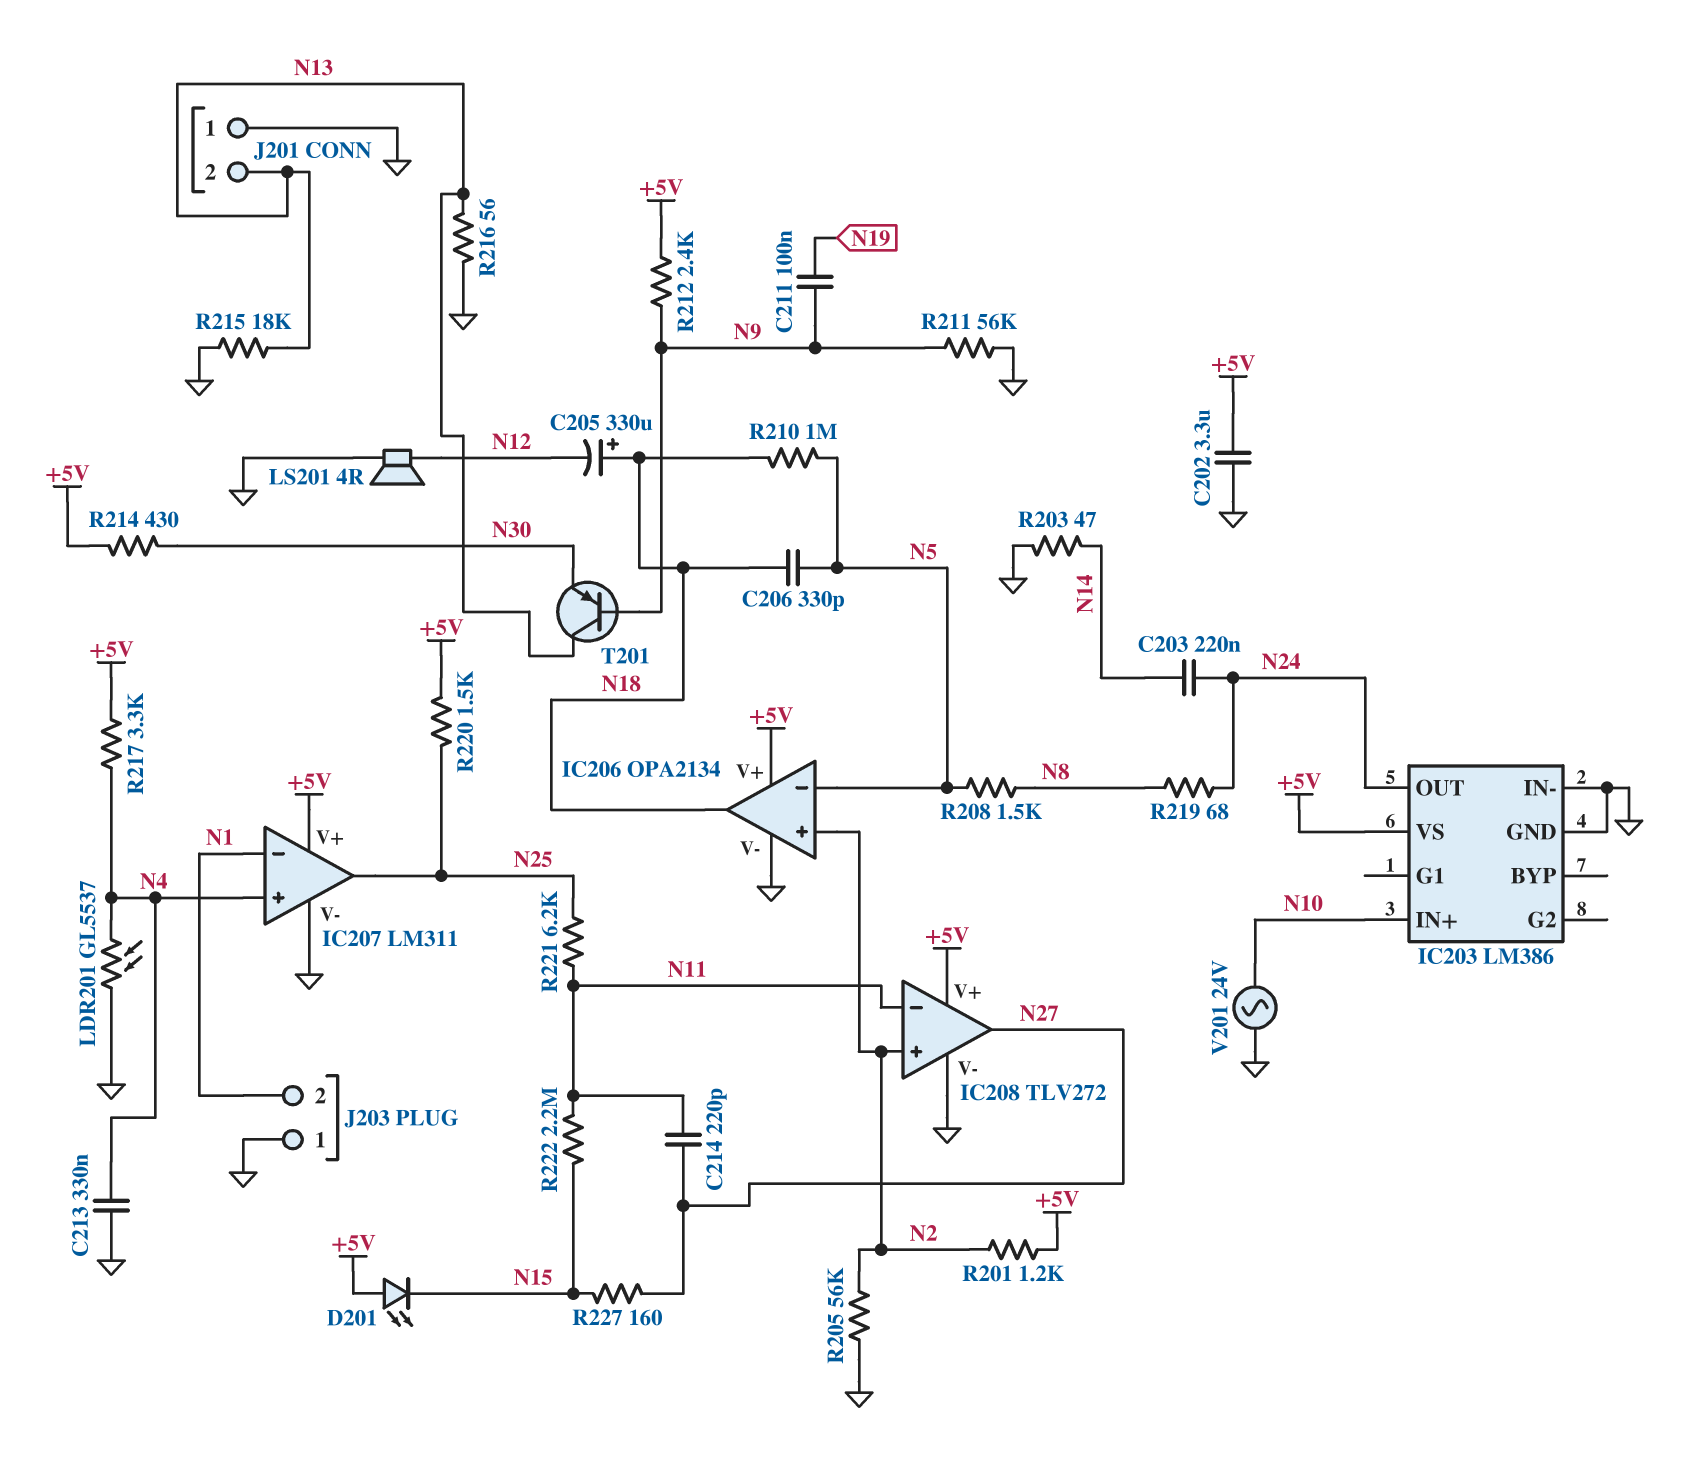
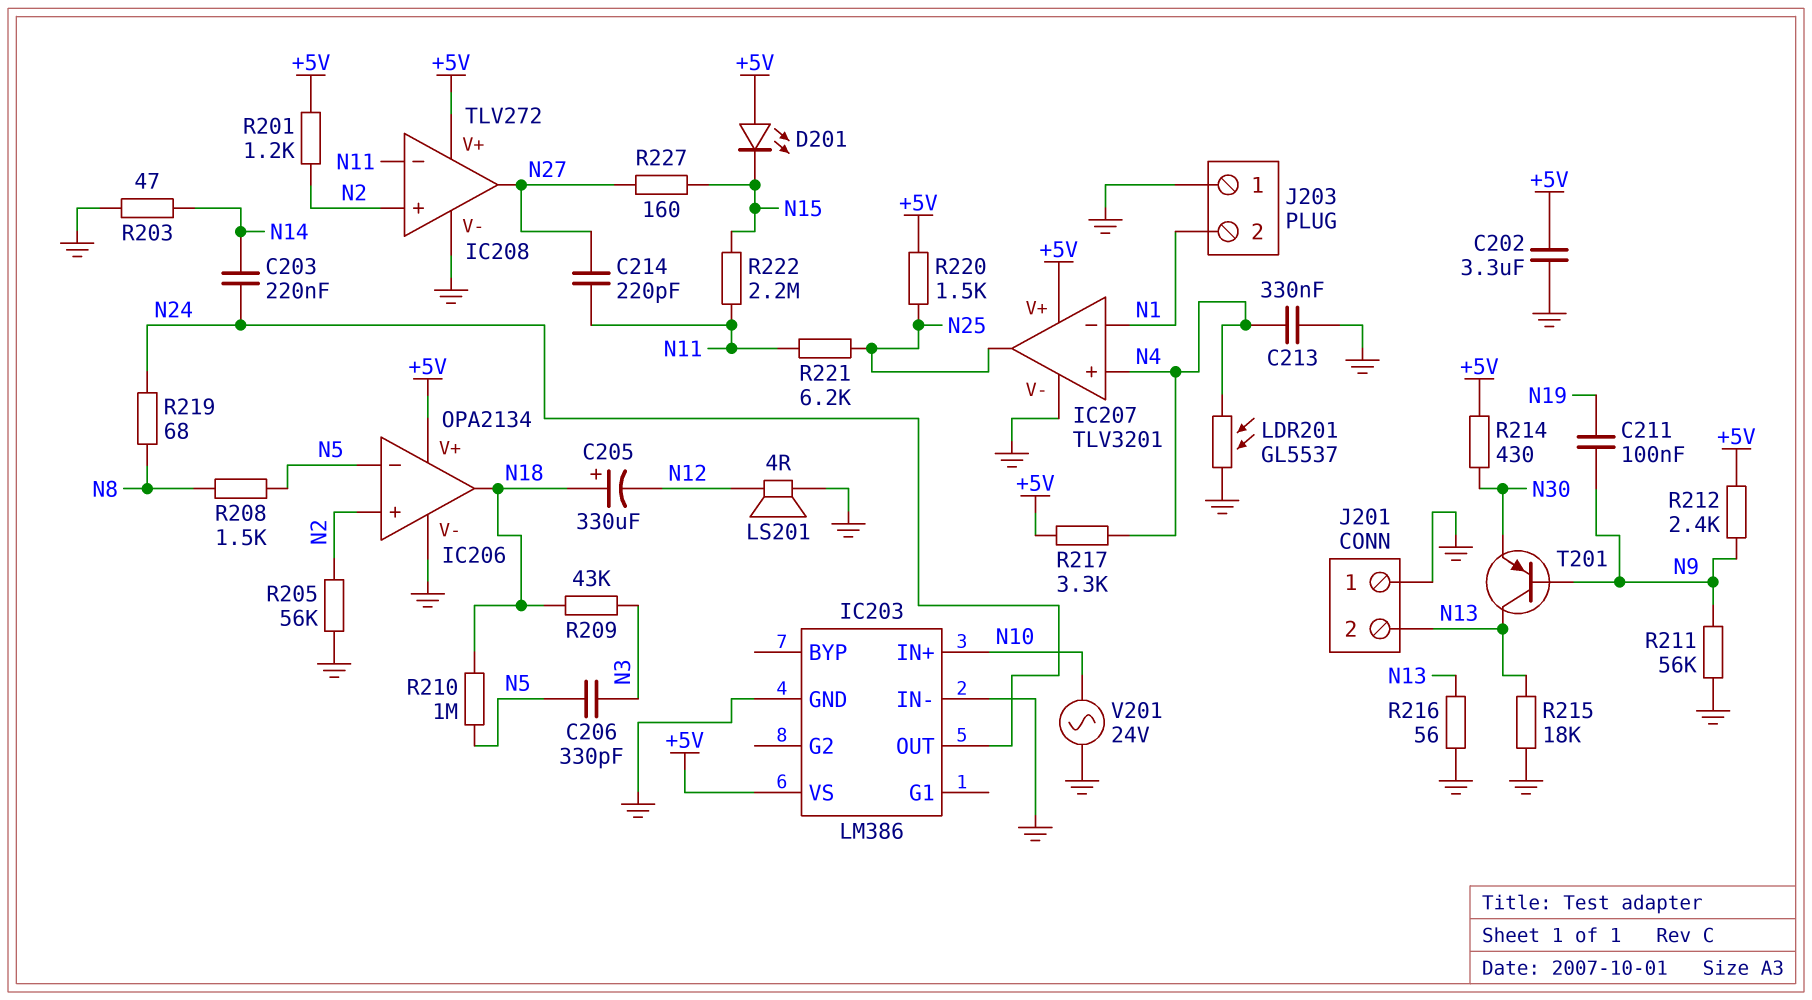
C206: 330pF (N5, N18) -> 330pF (N3, N5)
IC207: LM311 -> TLV3201
R209: none -> 43k (N3, N18)

